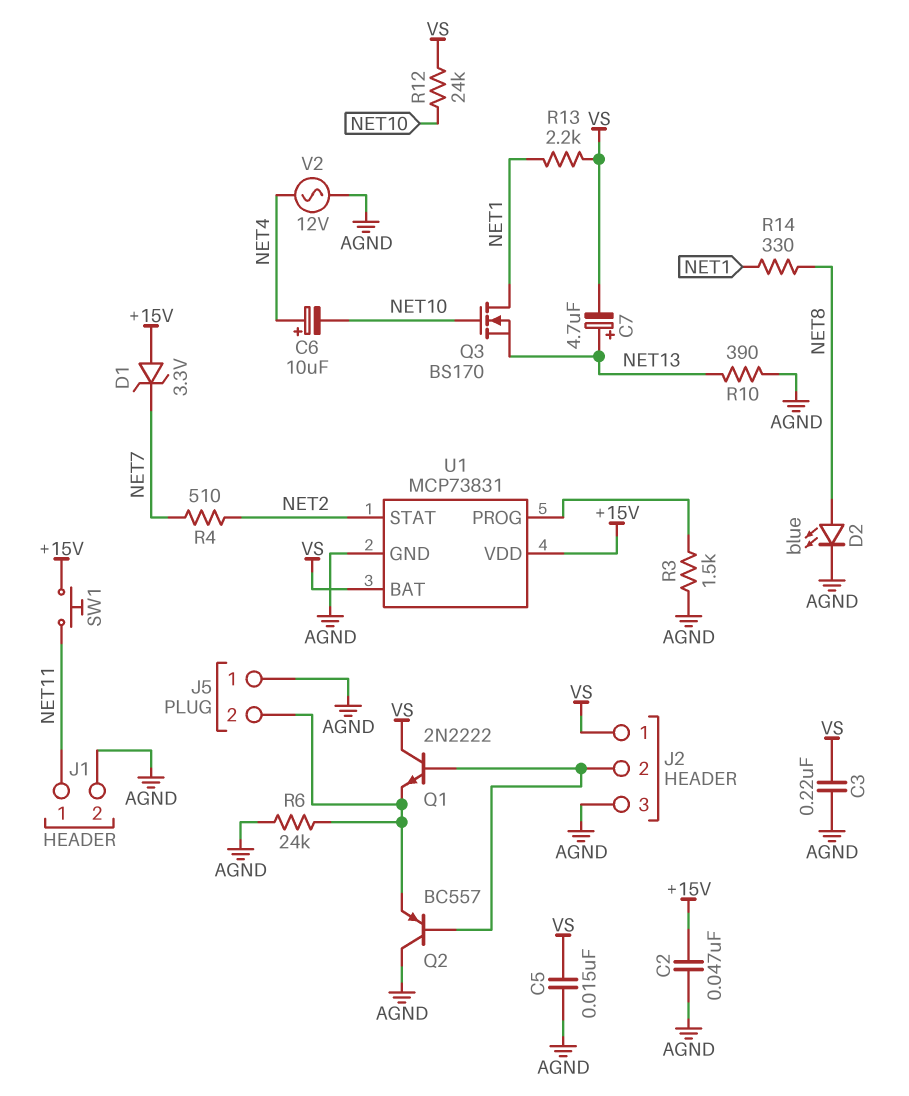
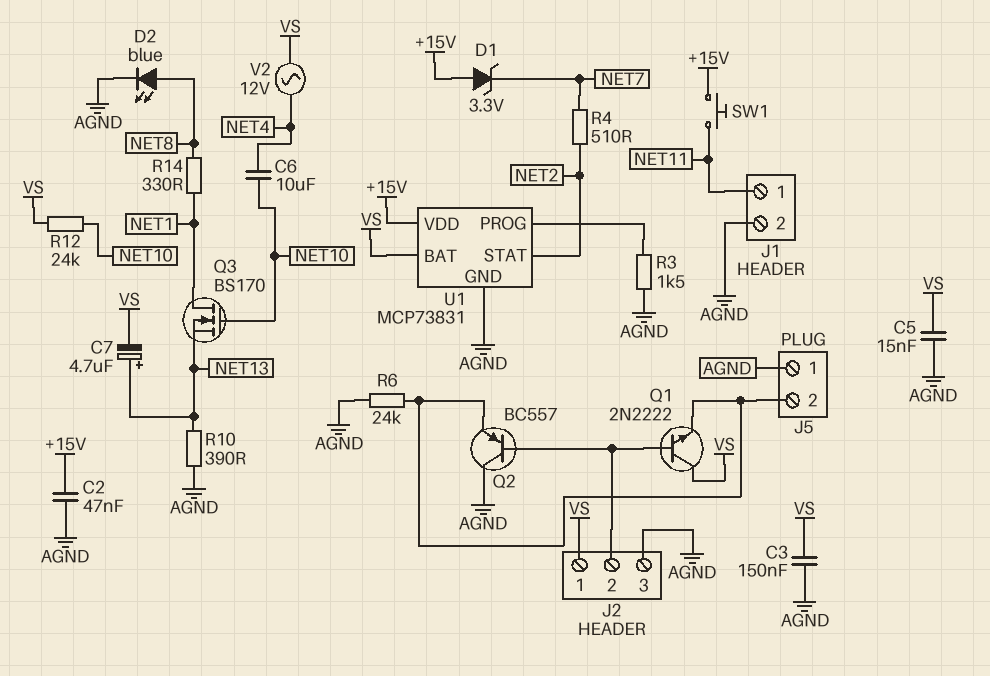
C3: 220nF (AGND, VS) -> 150nF (AGND, VS)
C6: 10uF (plus NET4, minus NET10) -> 10uF (NET4, NET10)
R13: 2.2k (NET1, VS) -> none
V2: AC 12V (AGND, NET4) -> AC 12V (NET4, VS)

